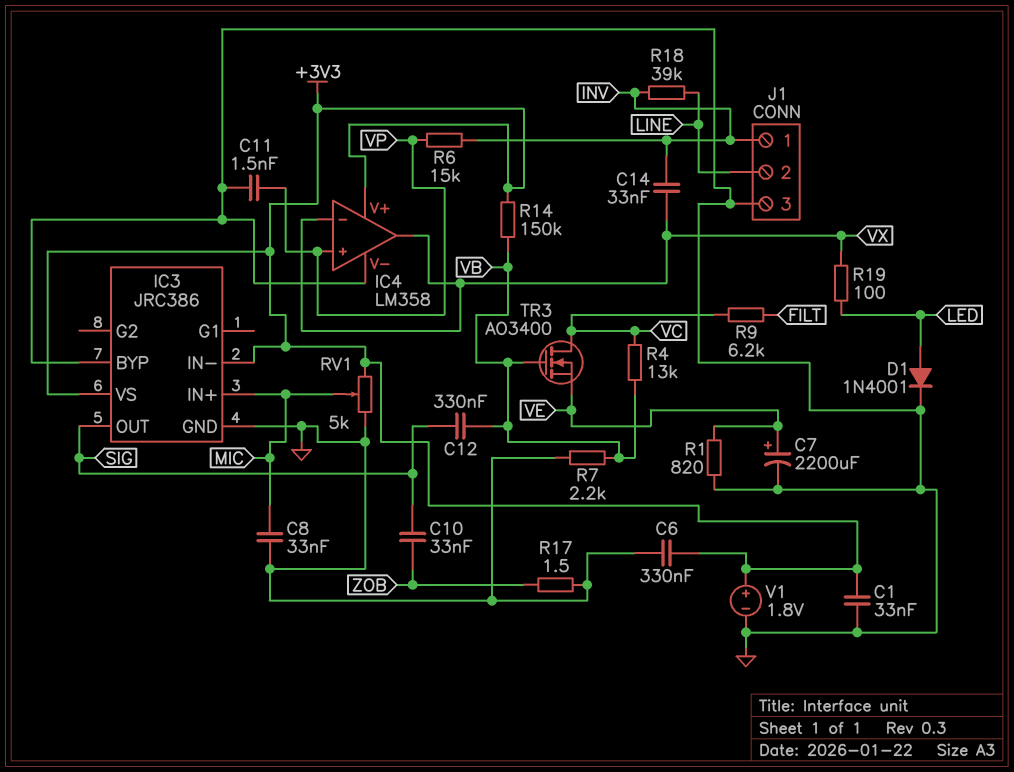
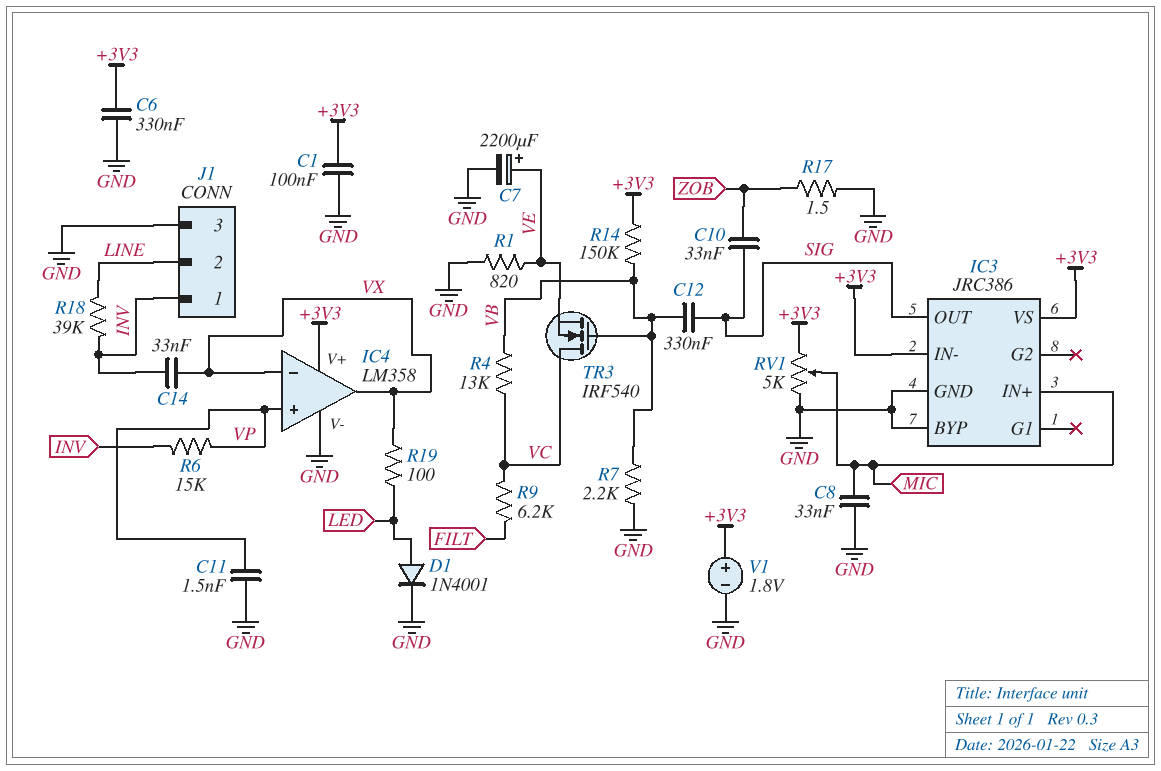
C1: 33nF (+3V3, GND) -> 100nF (+3V3, GND)
TR3: NMOS AO3400 (G VB, D VC, S VE) -> NMOS IRF540 (G VB, D VC, S VE)

